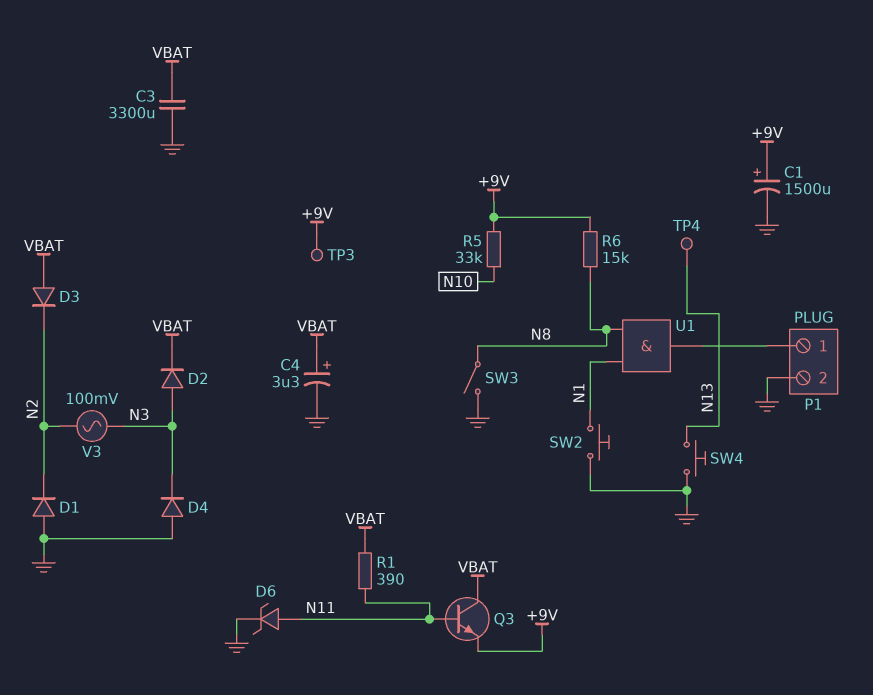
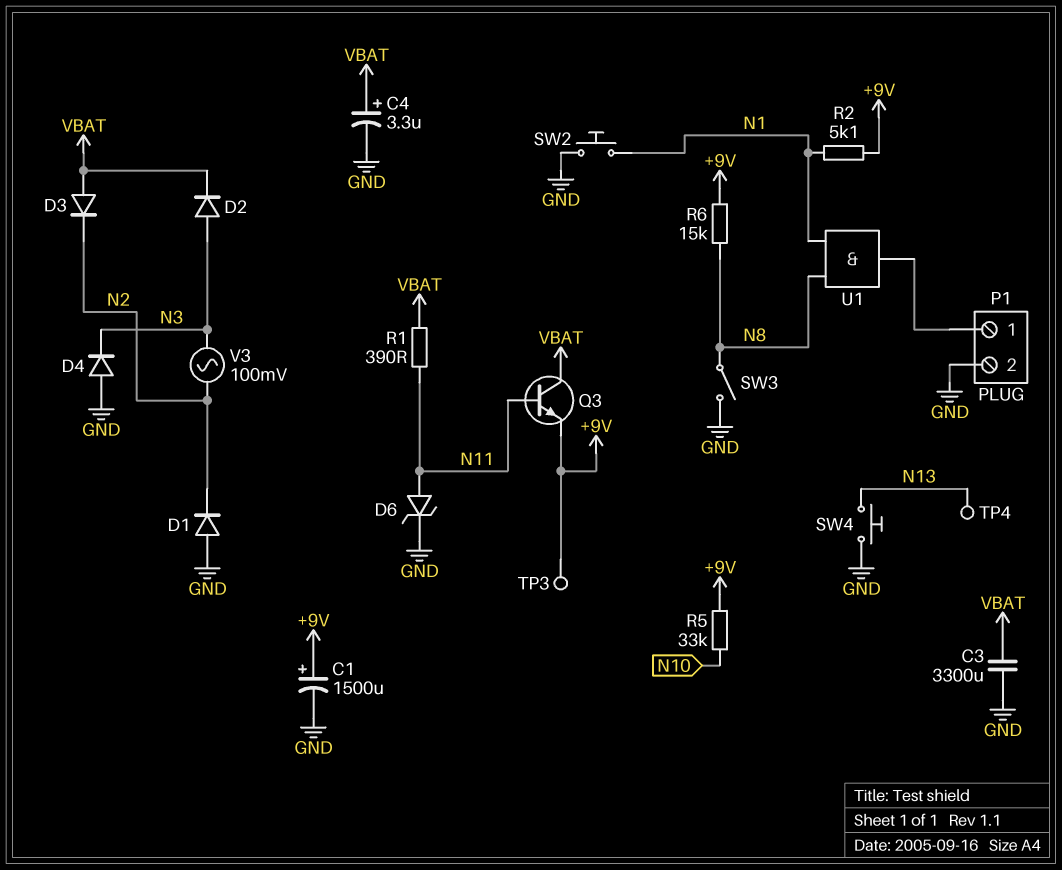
R2: none -> 5.1k (+9V, N1)

